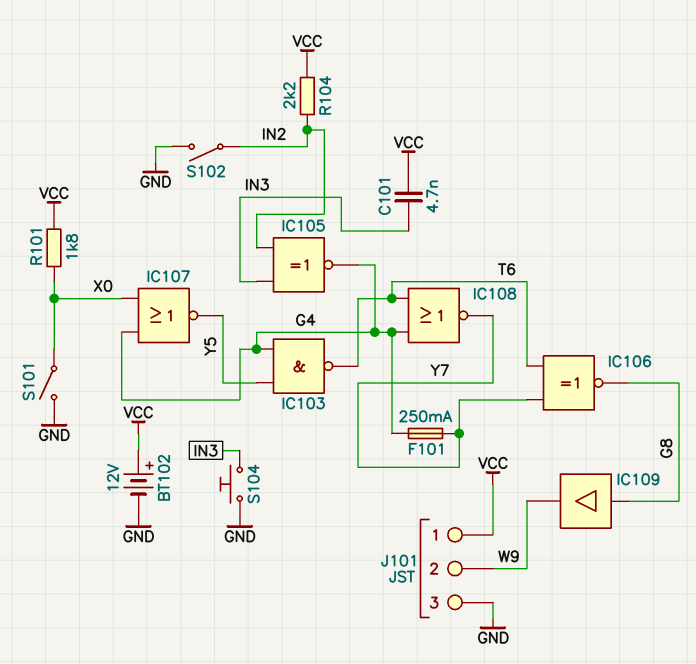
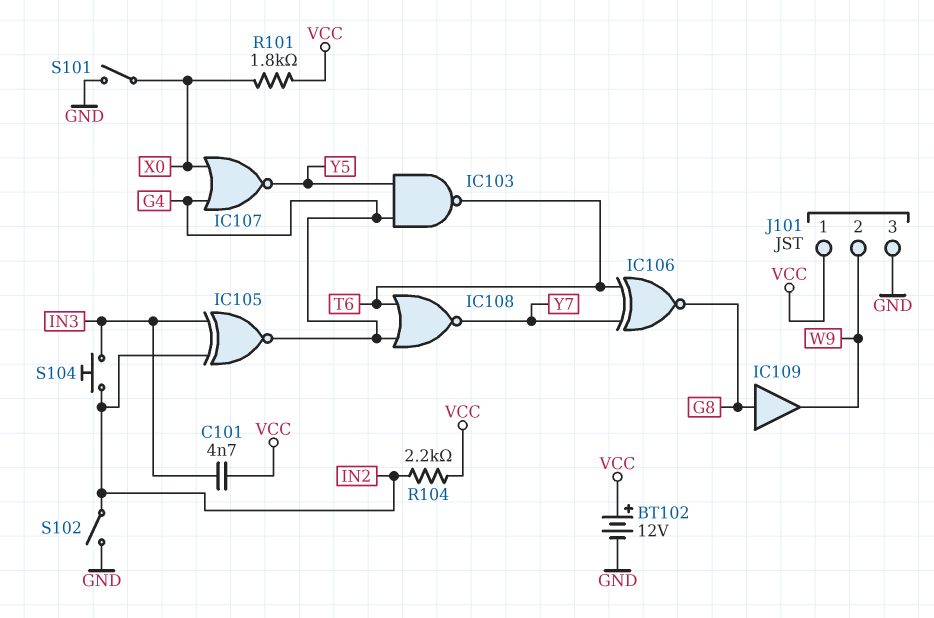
F101: 250mA (G4, Y7) -> none
S104: button (GND, IN3) -> button (IN2, IN3)

